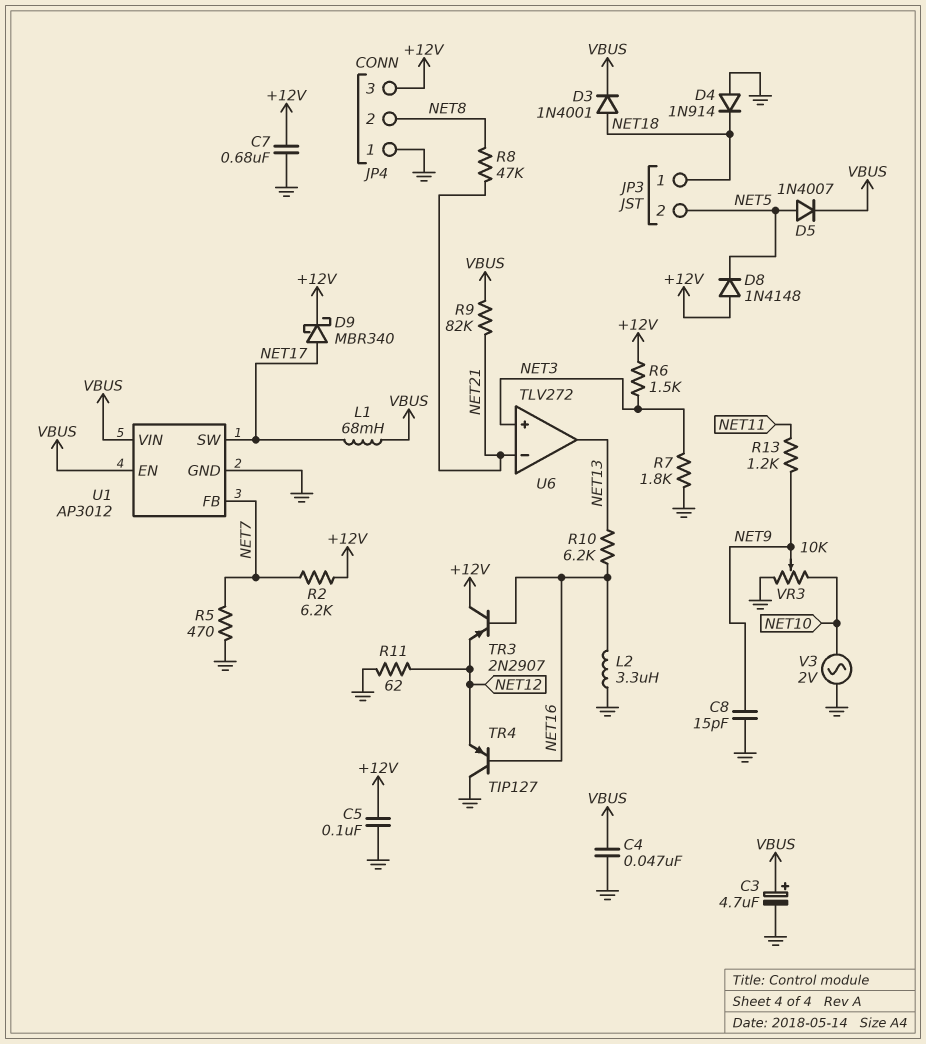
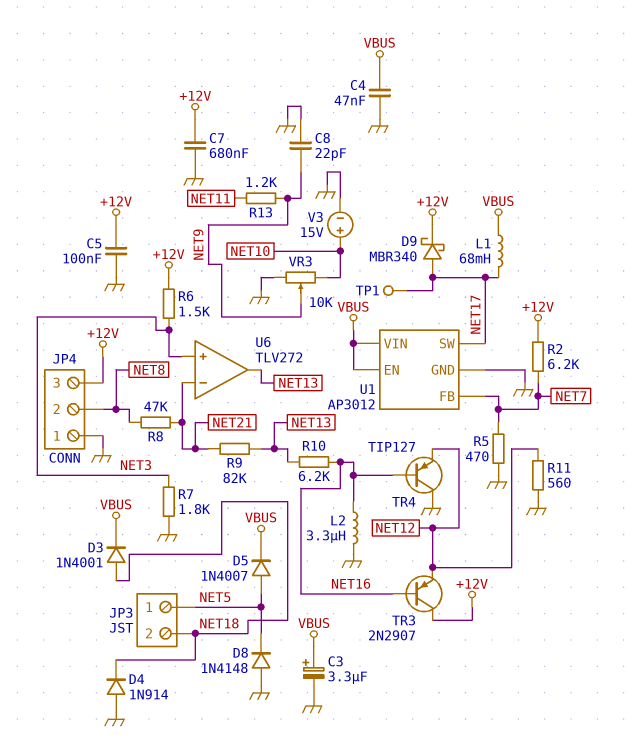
C3: 4.7uF (plus VBUS, minus GND) -> 3.3uF (plus VBUS, minus GND)
C8: 15pF (GND, NET9) -> 22pF (GND, NET9)
D8: diode 1N4148 (A +12V, K NET5) -> diode 1N4148 (A GND, K NET5)
JP3 pin 1: NET18 -> NET5
JP3 pin 2: NET5 -> NET18
R9: 82k (NET21, VBUS) -> 82k (NET13, NET21)
R11: 62 (GND, NET12) -> 560 (GND, NET12)
TP1: none -> test point (NET17)
V3: AC 2V (GND, NET10) -> 15V (plus NET10, minus GND)

